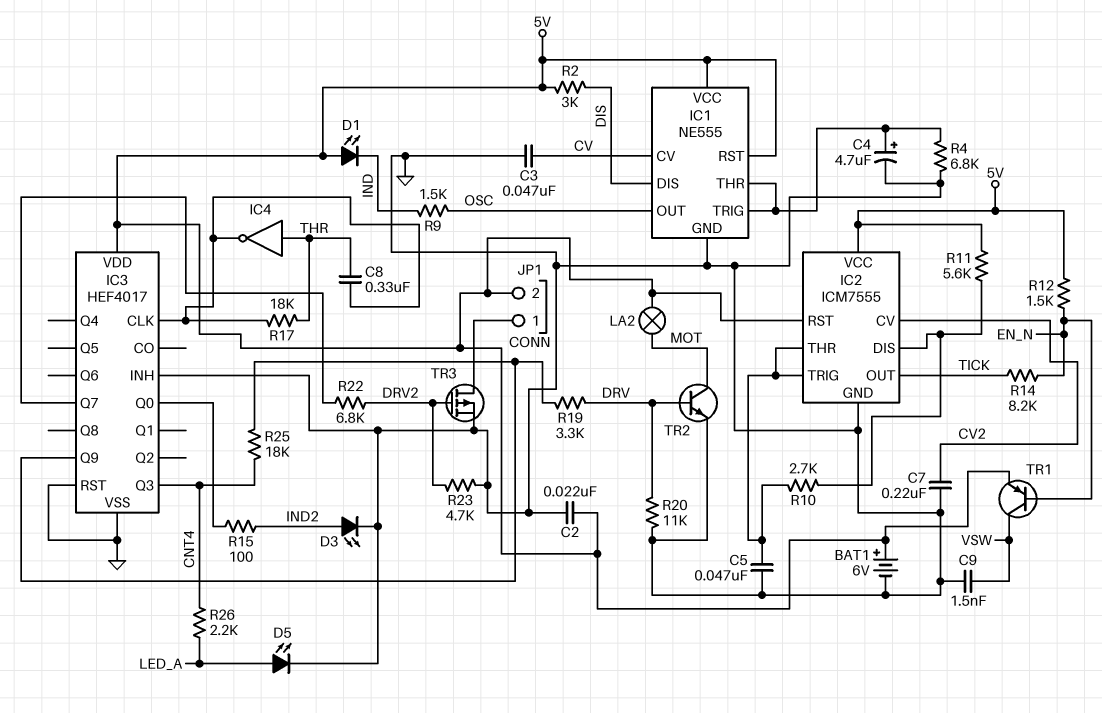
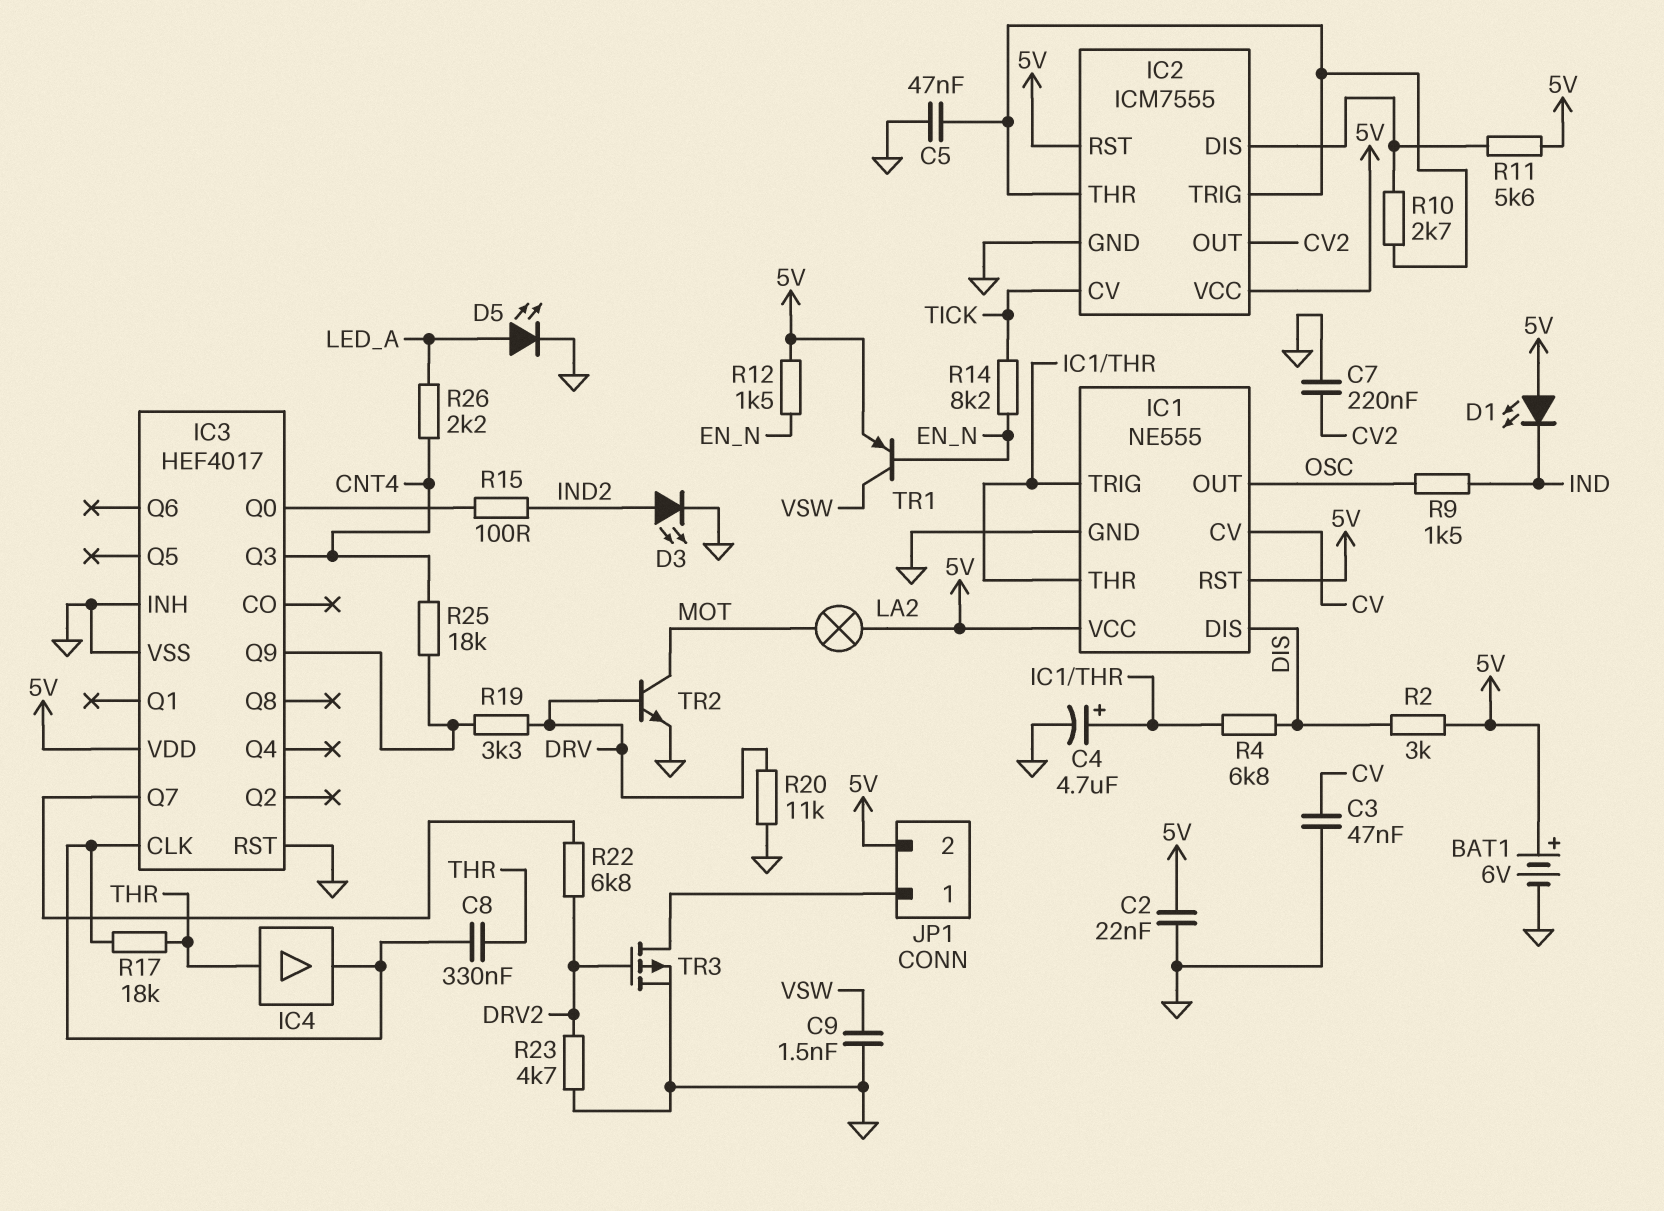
IC2 pin CV: CV2 -> TICK
IC2 pin OUT: TICK -> CV2
IC4: NOT (in THR, out IC3/CLK) -> buffer (in THR, out IC3/CLK)
R4: 6.8k (GND, IC1/THR) -> 6.8k (DIS, IC1/THR)

